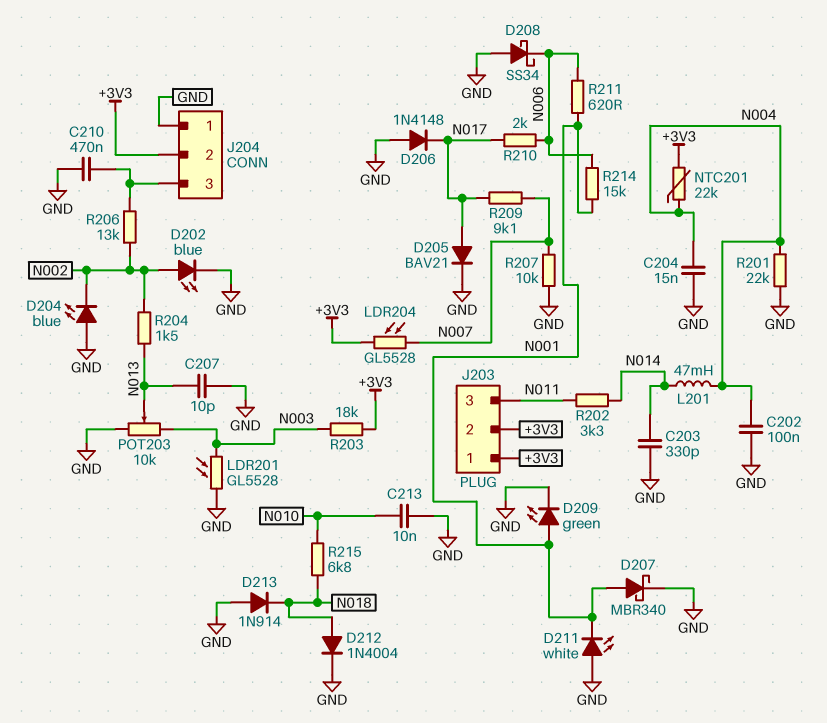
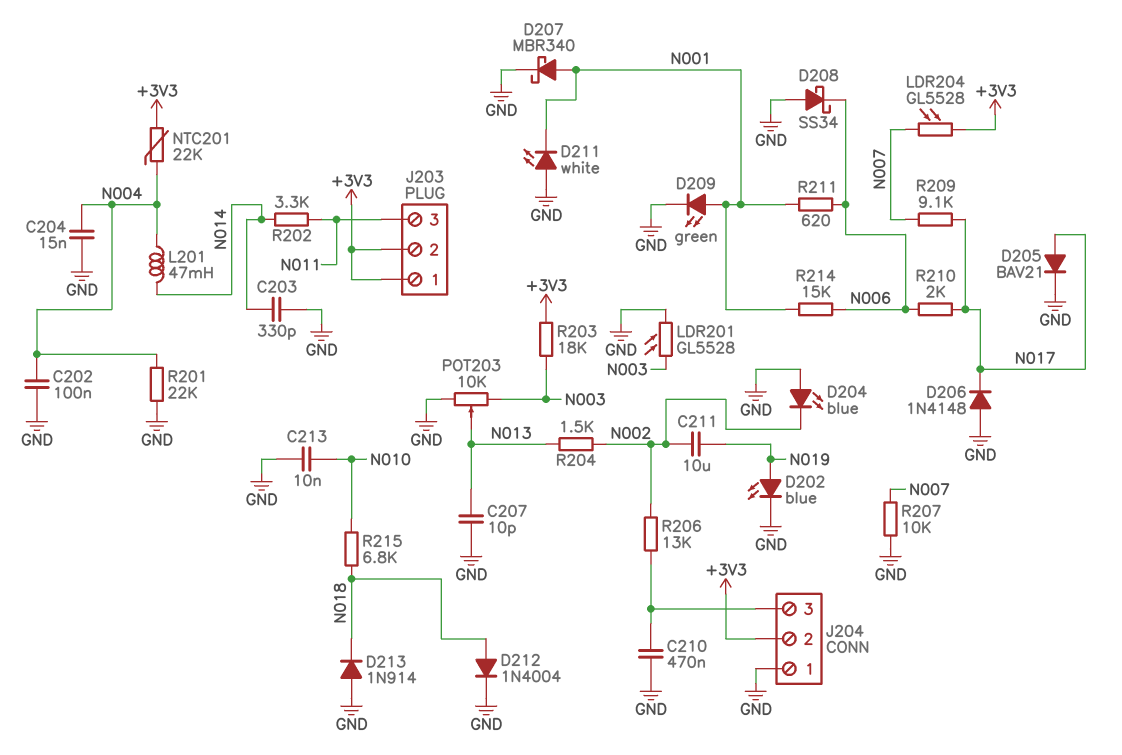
C211: none -> 10uF (N002, N019)
D202: LED blue (A N002, K GND) -> LED blue (A N019, K GND)

